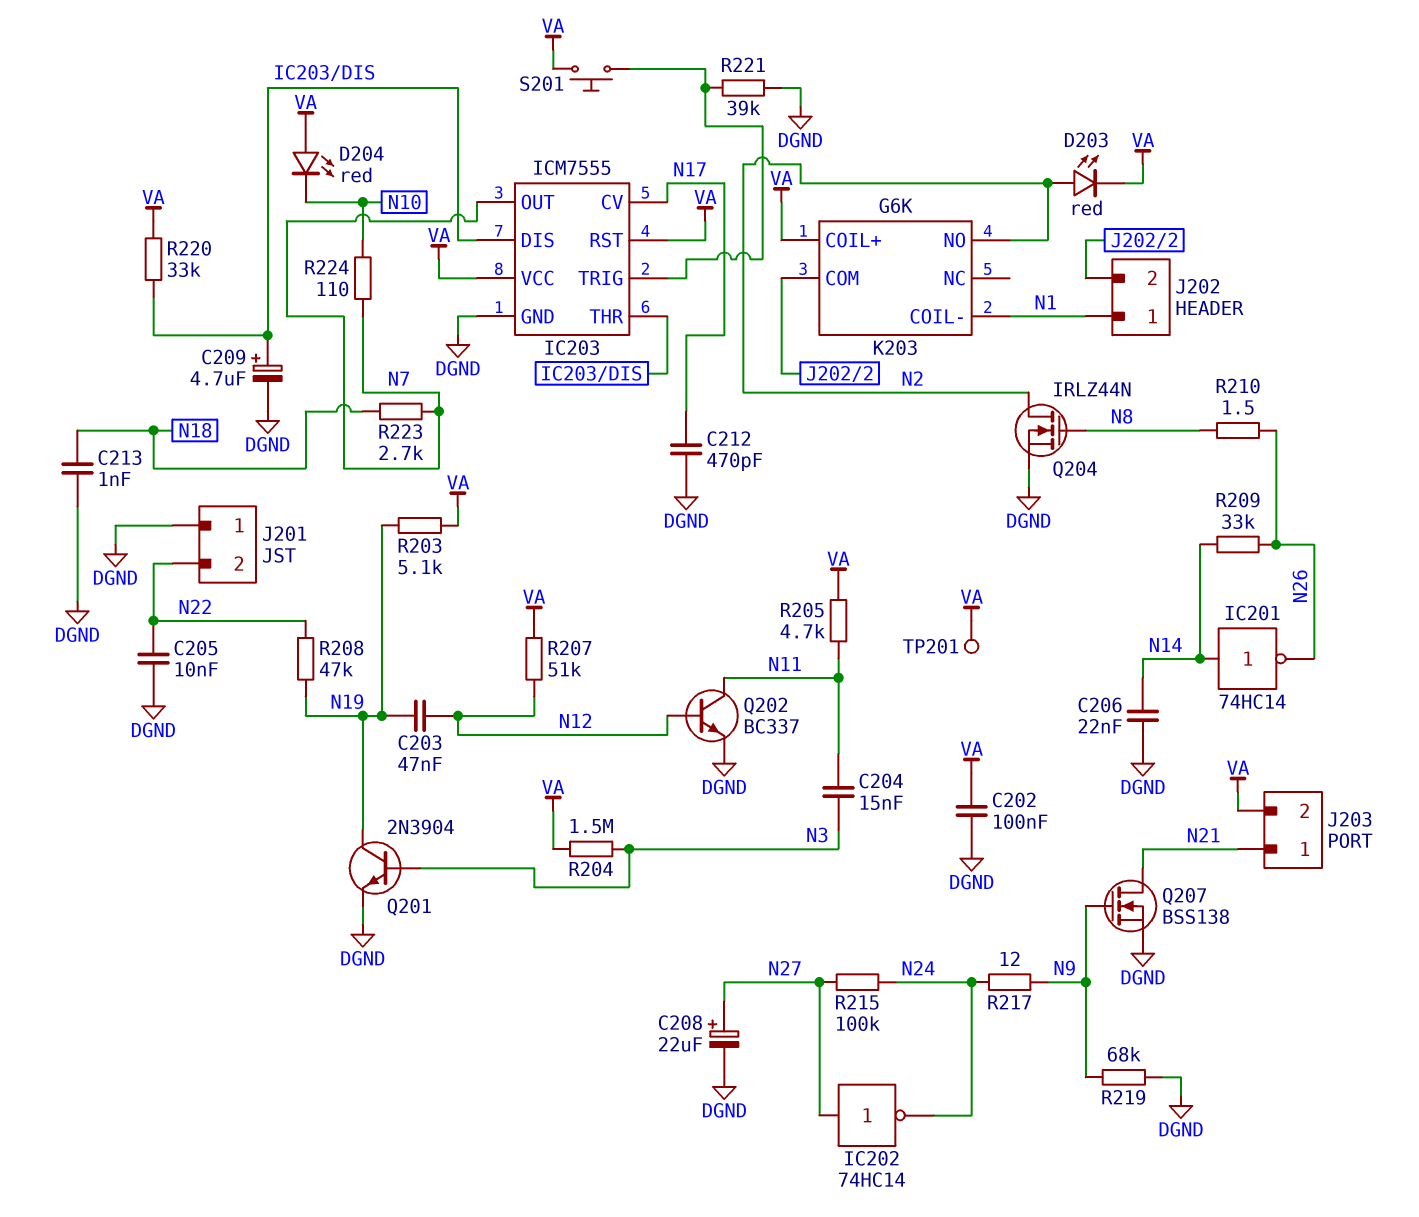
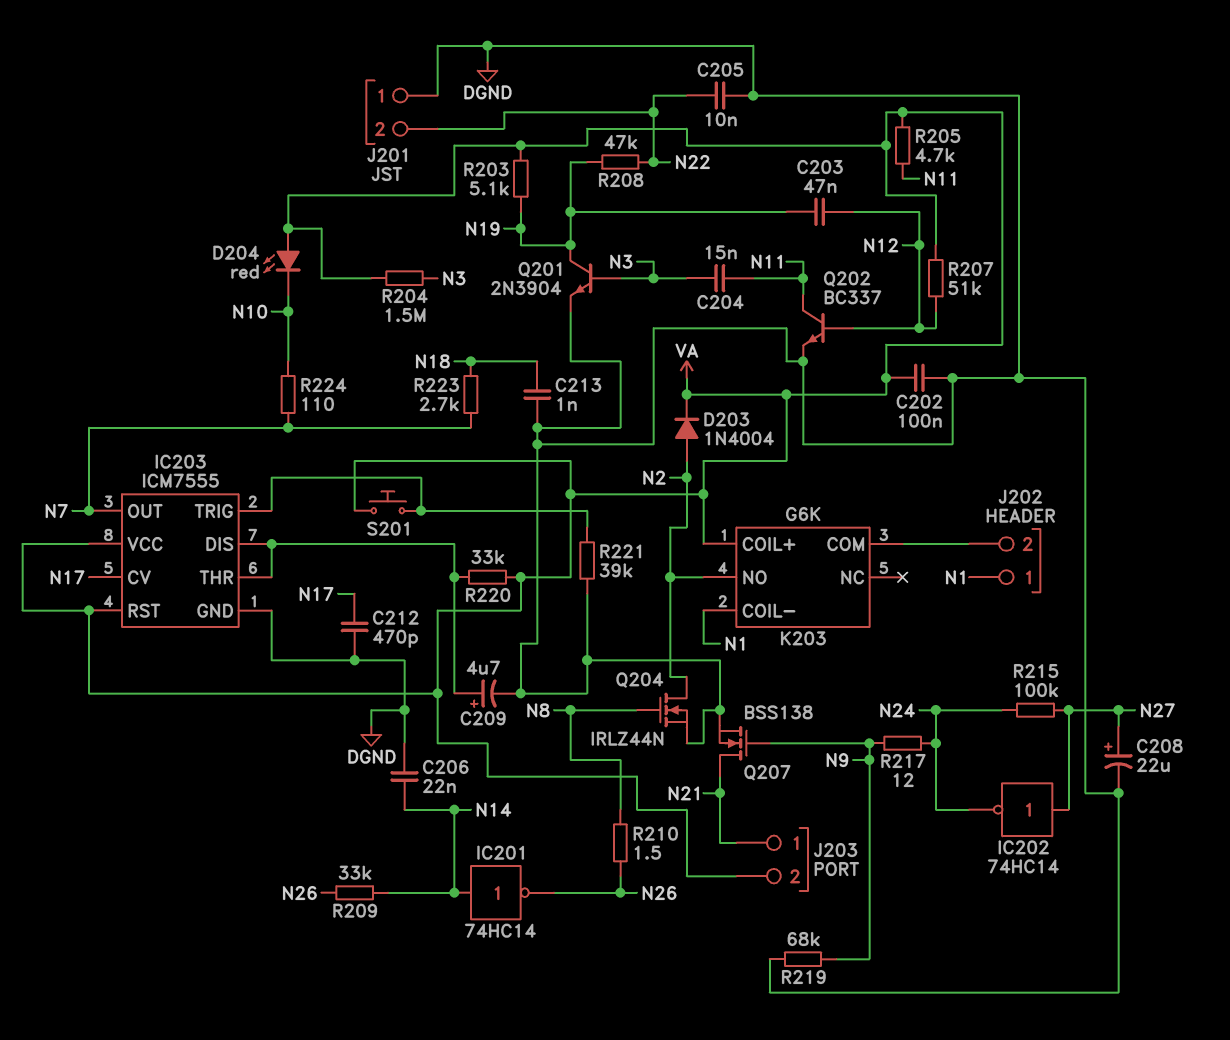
D203: LED red (A N2, K VA) -> diode 1N4004 (A N2, K VA)
TP201: test point (VA) -> none

